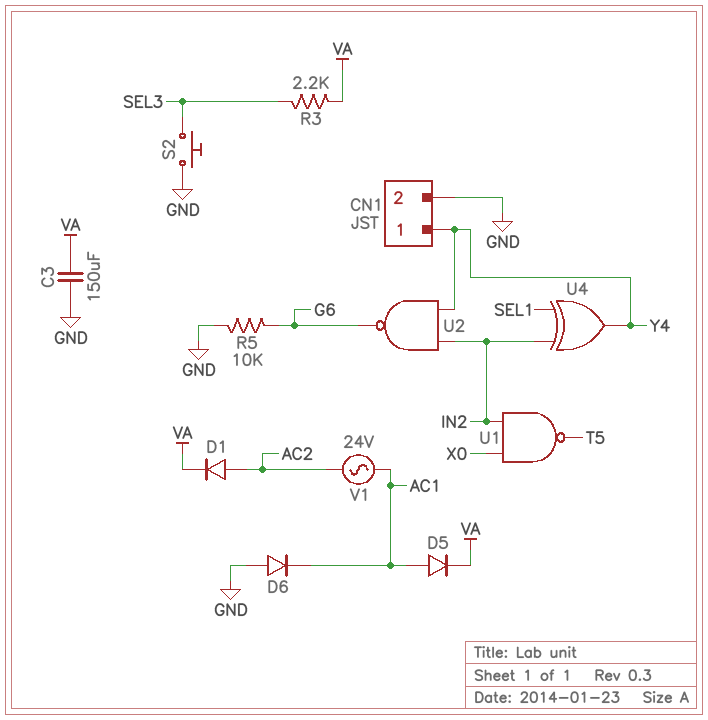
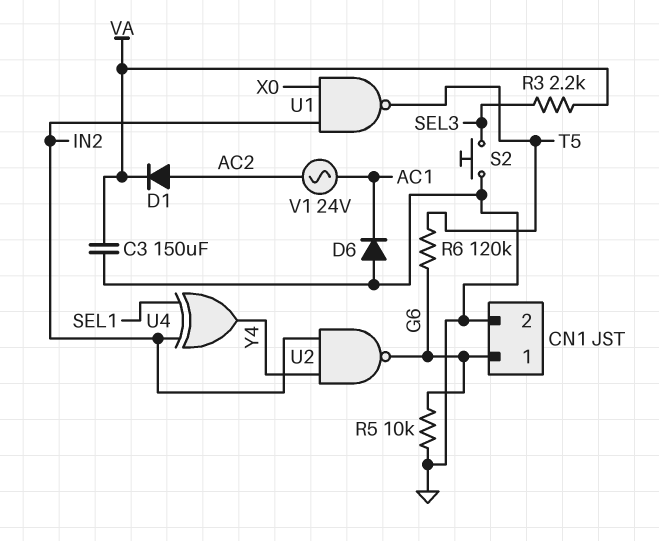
CN1 pin 1: Y4 -> G6
D5: diode (A AC1, K VA) -> none
R6: none -> 120k (G6, T5)

